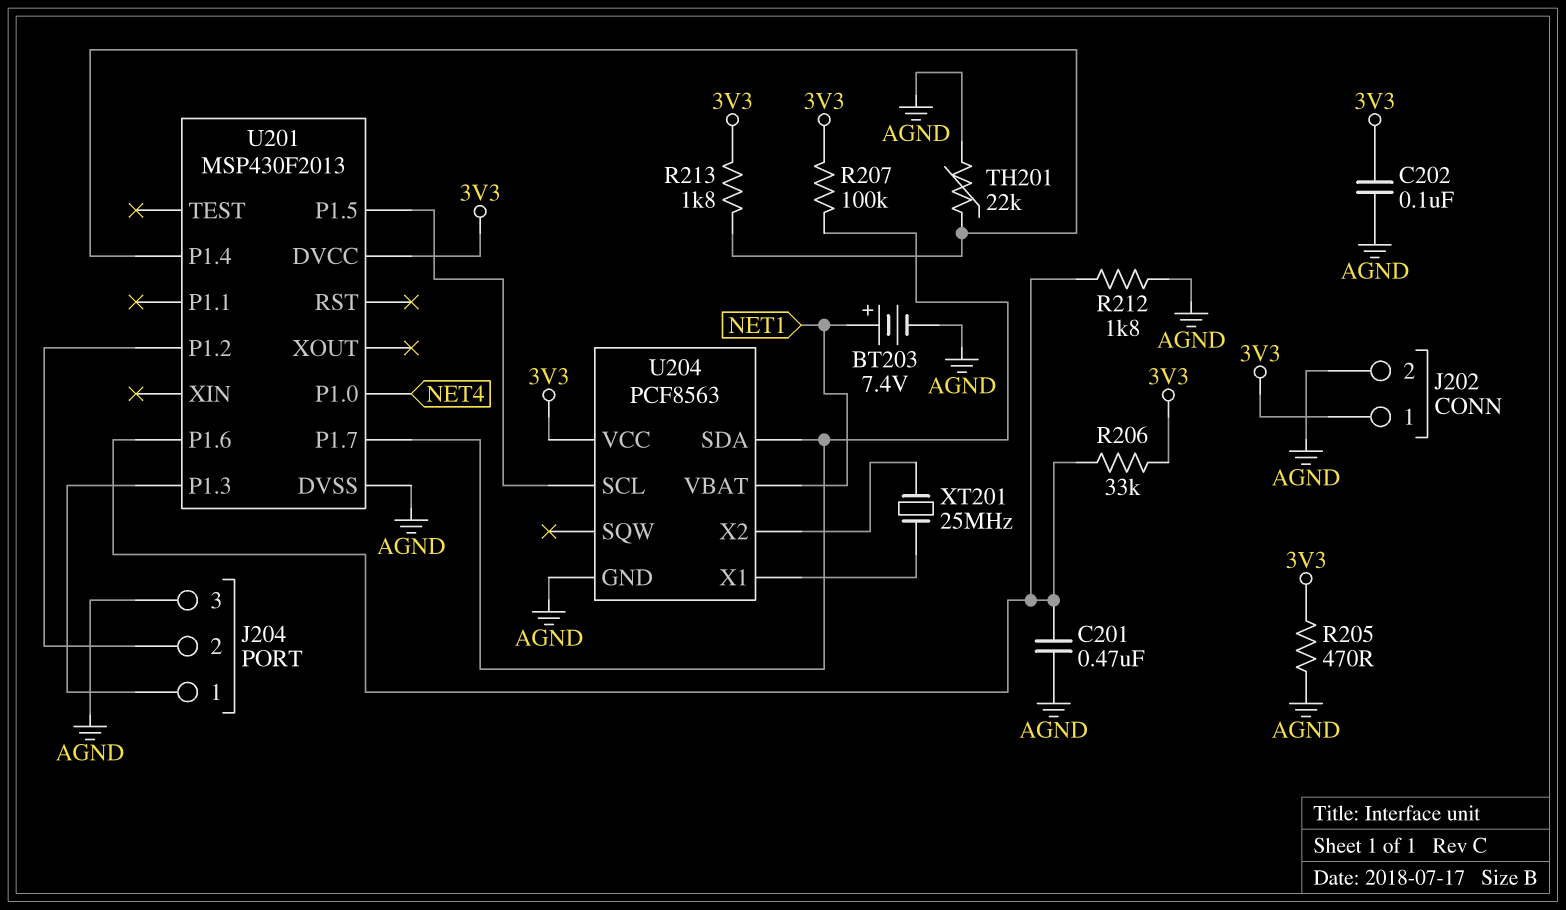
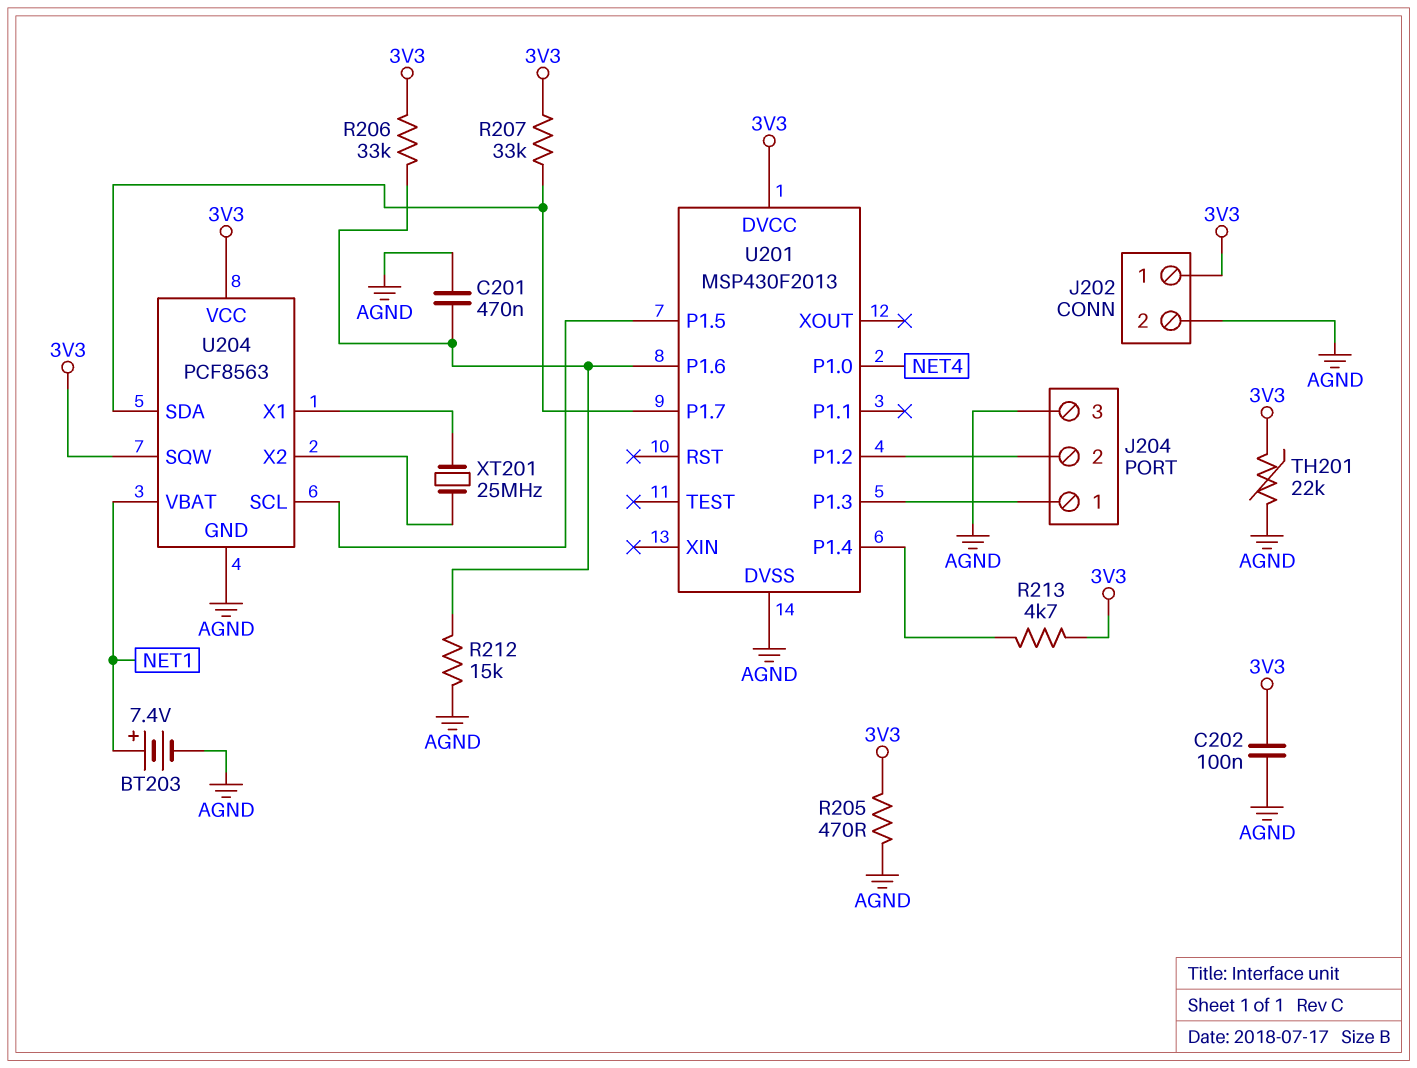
R207: 100k (3V3, U201/P1.7) -> 33k (3V3, U201/P1.7)
R212: 1.8k (AGND, U201/P1.6) -> 15k (AGND, U201/P1.6)
R213: 1.8k (3V3, U201/P1.4) -> 4.7k (3V3, U201/P1.4)
TH201: 22k (AGND, U201/P1.4) -> 22k (3V3, AGND)
U204 pin SQW: none -> 3V3

